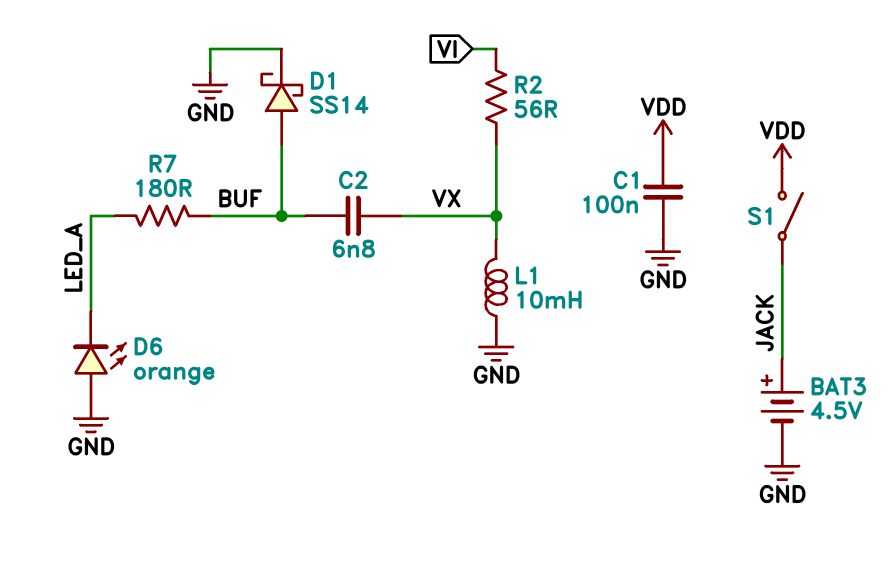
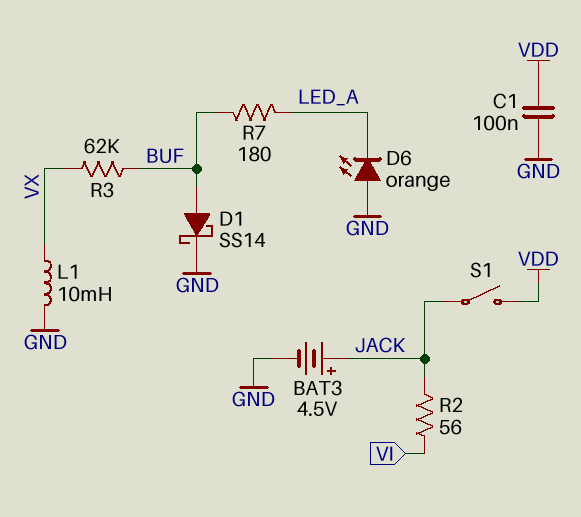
C2: 6.8nF (BUF, VX) -> none
R2: 56 (VI, VX) -> 56 (JACK, VI)
R3: none -> 62k (BUF, VX)

